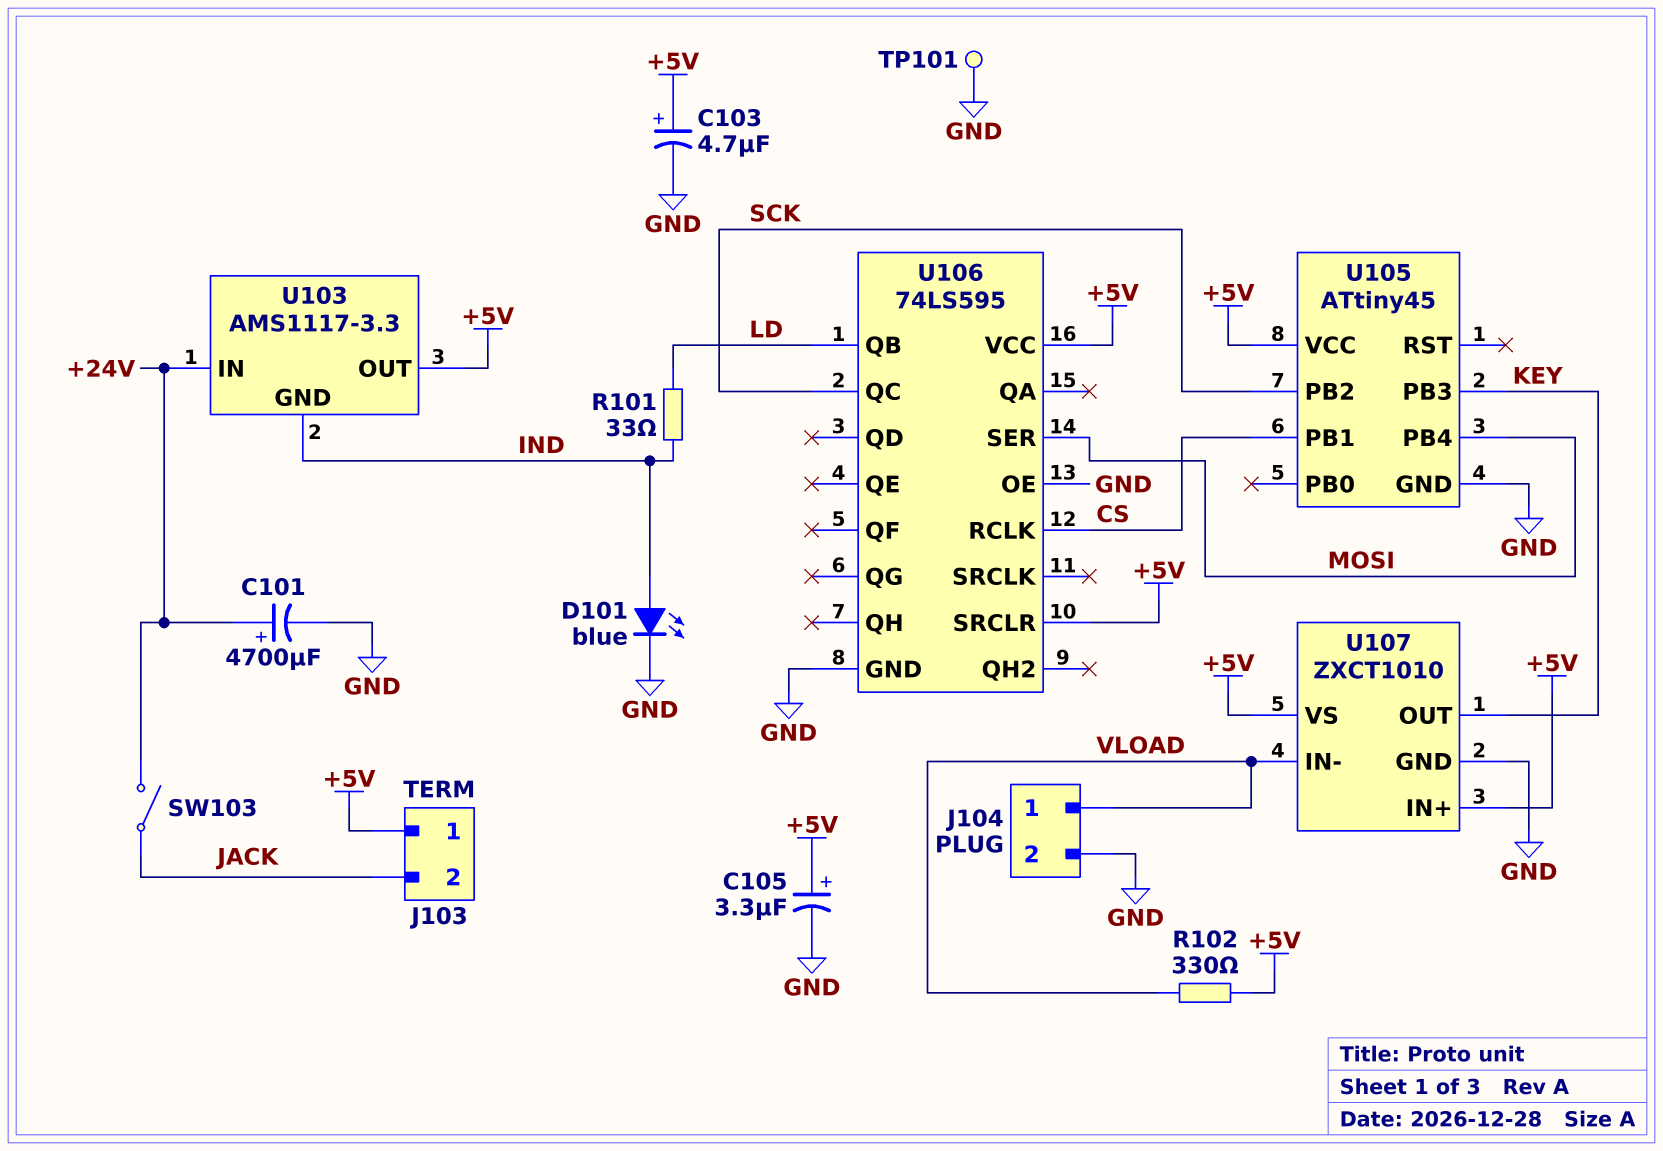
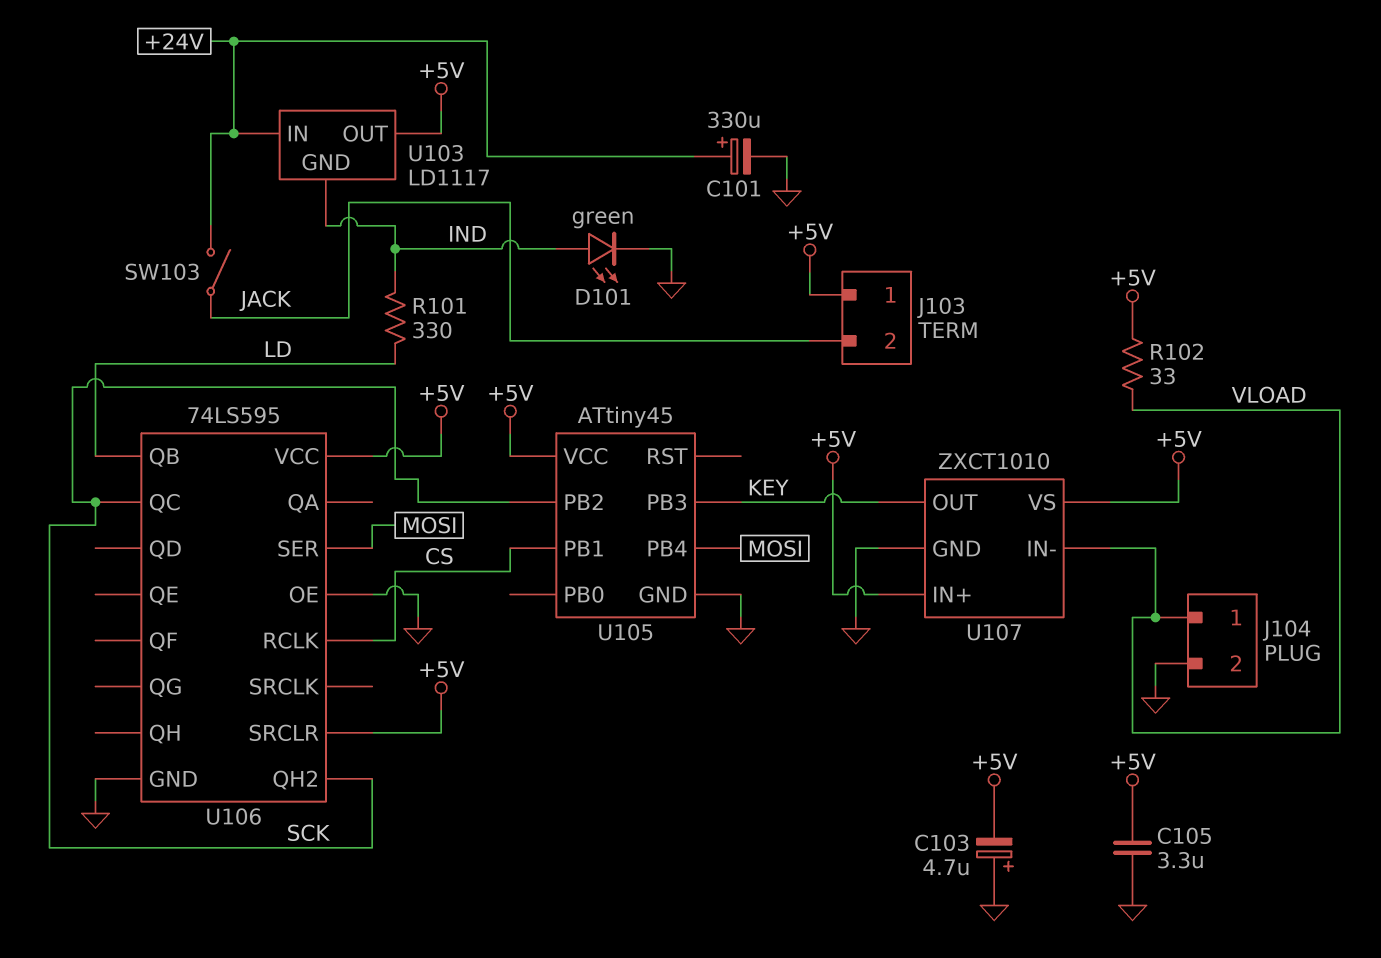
C101: 4700uF (plus +24V, minus GND) -> 330uF (plus +24V, minus GND)
C103: 4.7uF (plus +5V, minus GND) -> 4.7uF (plus GND, minus +5V)
C105: 3.3uF (plus +5V, minus GND) -> 3.3uF (+5V, GND)
D101: LED blue (A IND, K GND) -> LED green (A IND, K GND)
R101: 33 (IND, LD) -> 330 (IND, LD)
R102: 330 (+5V, VLOAD) -> 33 (+5V, VLOAD)
TP101: test point (GND) -> none
U103: AMS1117-3.3 -> LD1117
U106 pin QH2: none -> SCK

